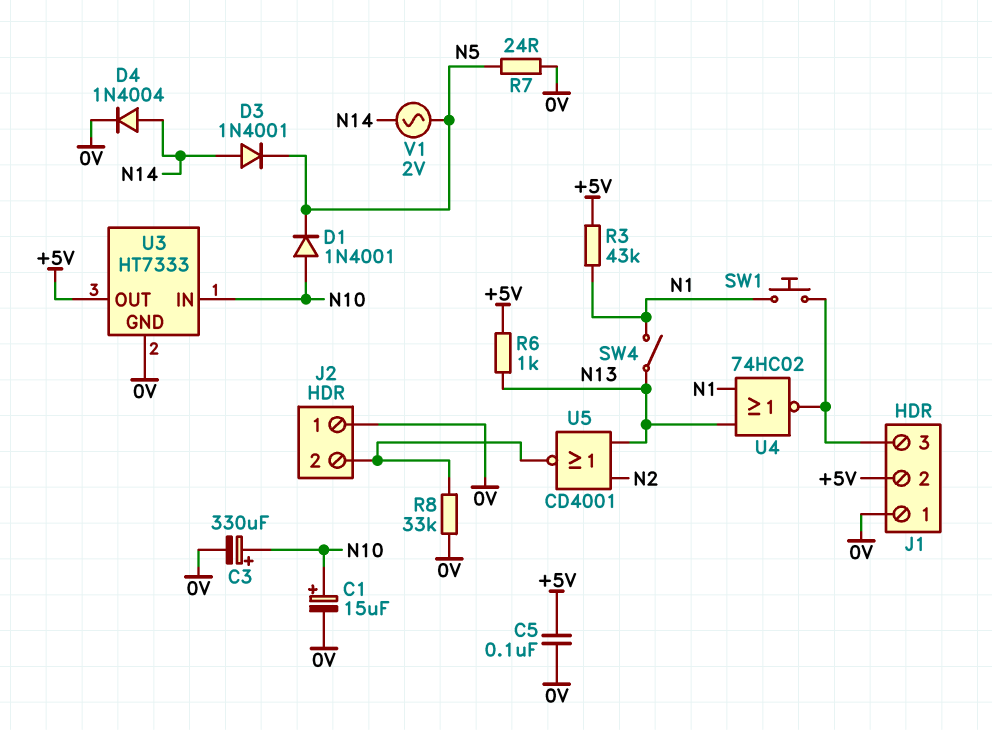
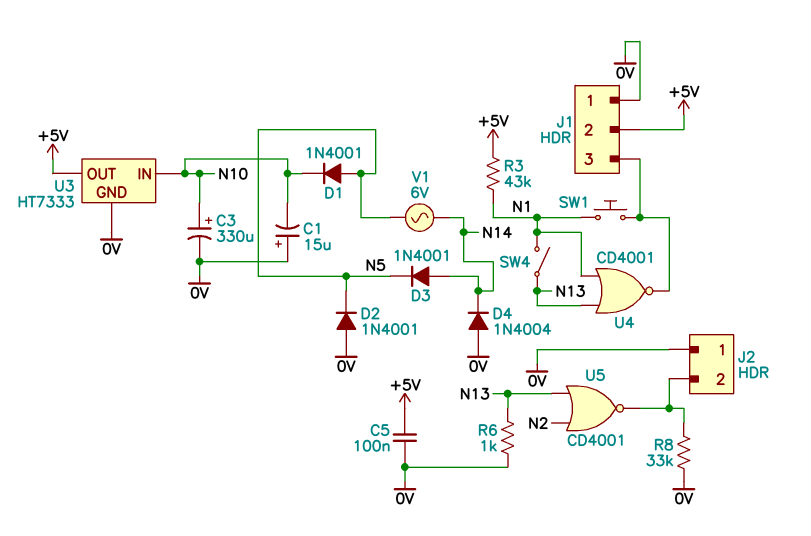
C1: 15uF (plus N10, minus 0V) -> 15uF (plus 0V, minus N10)
D1: diode 1N4001 (A N10, K N5) -> diode 1N4001 (A N5, K N10)
D2: none -> diode 1N4001 (A 0V, K N5)
D4: diode 1N4004 (A N14, K 0V) -> diode 1N4004 (A 0V, K N14)
R6: 1k (+5V, N13) -> 1k (0V, N13)
R7: 24 (0V, N5) -> none
U4: NOR 74HC02 (in N1, in N13, out J1/3) -> NOR CD4001 (in N1, in N13, out J1/3)
V1: AC 2V (N5, N14) -> AC 6V (N5, N14)

